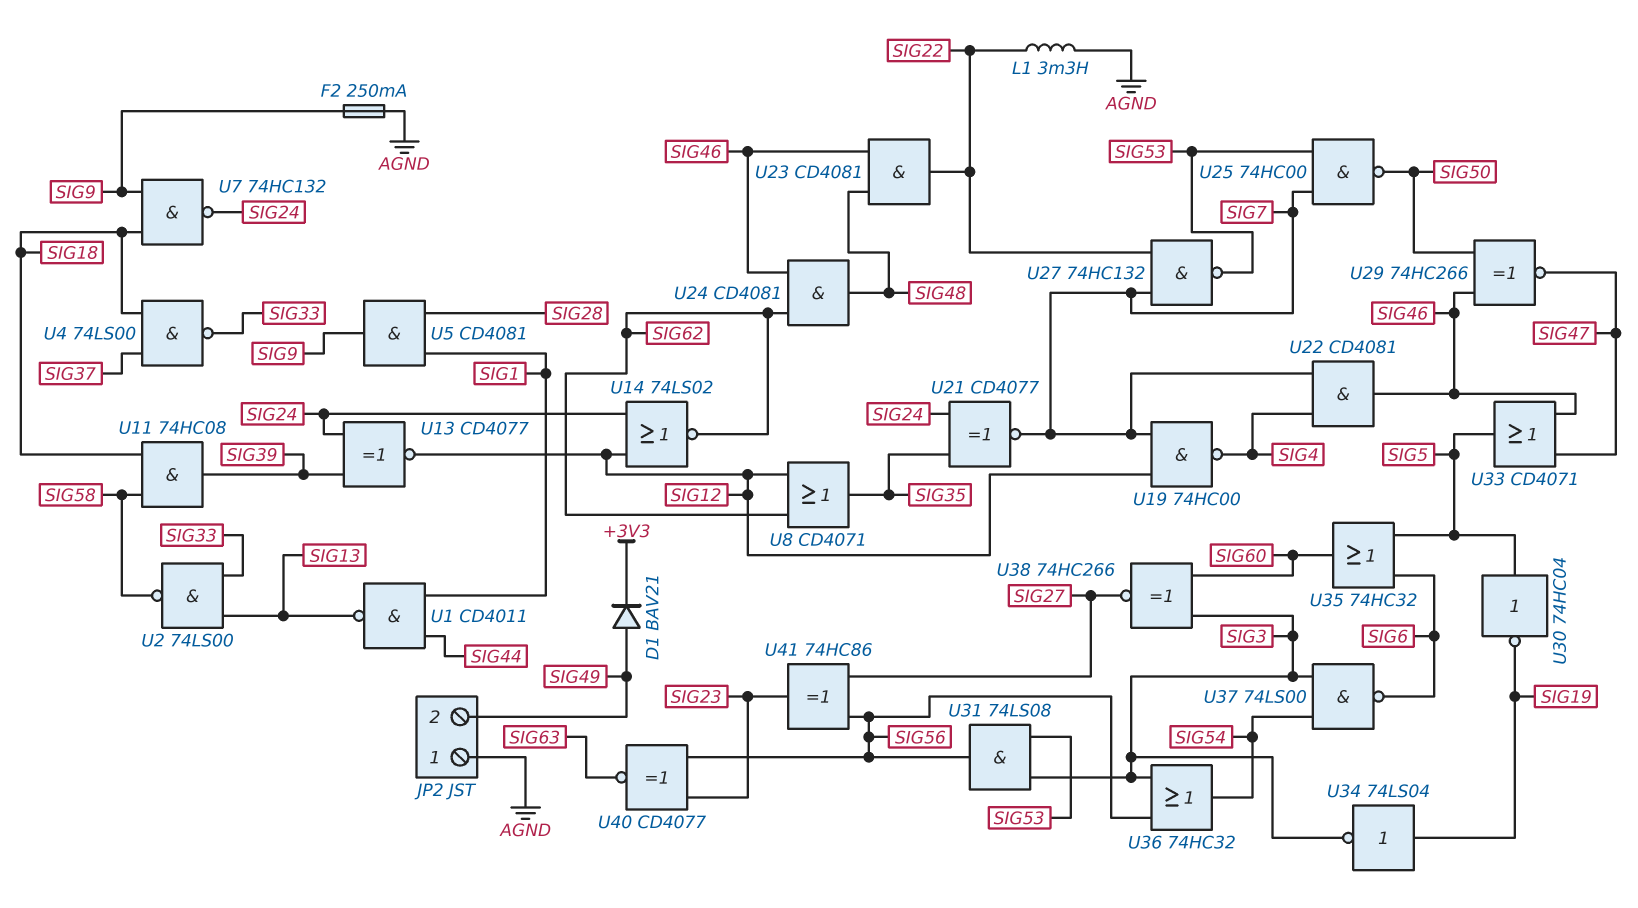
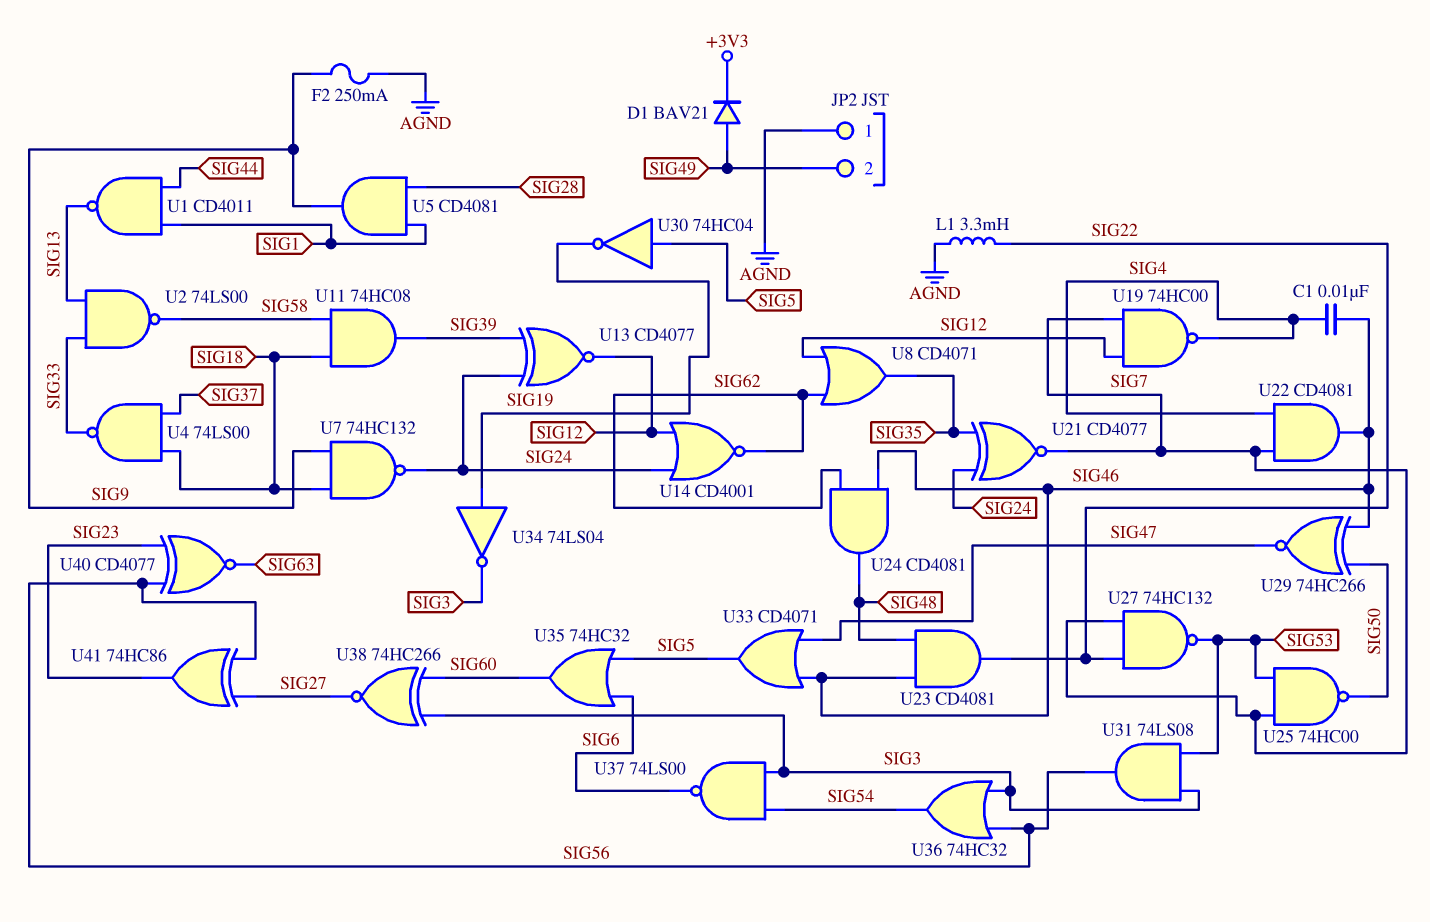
C1: none -> 10nF (SIG4, SIG46)
U14: NOR 74LS02 (in SIG12, in SIG24, out SIG62) -> NOR CD4001 (in SIG12, in SIG24, out SIG62)

